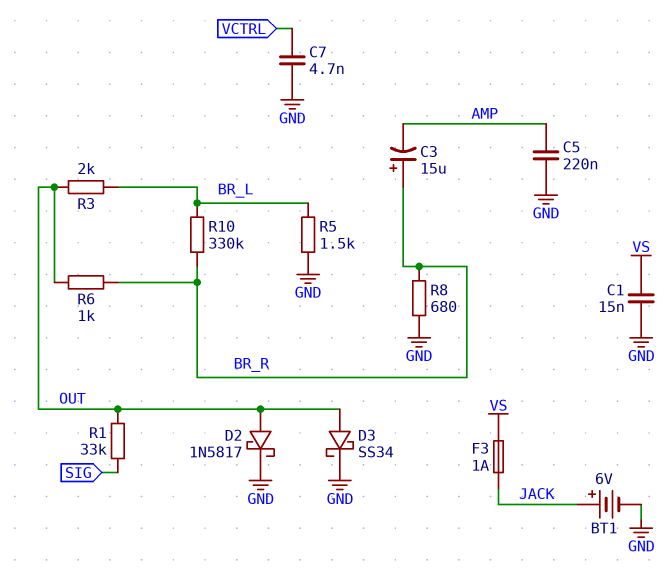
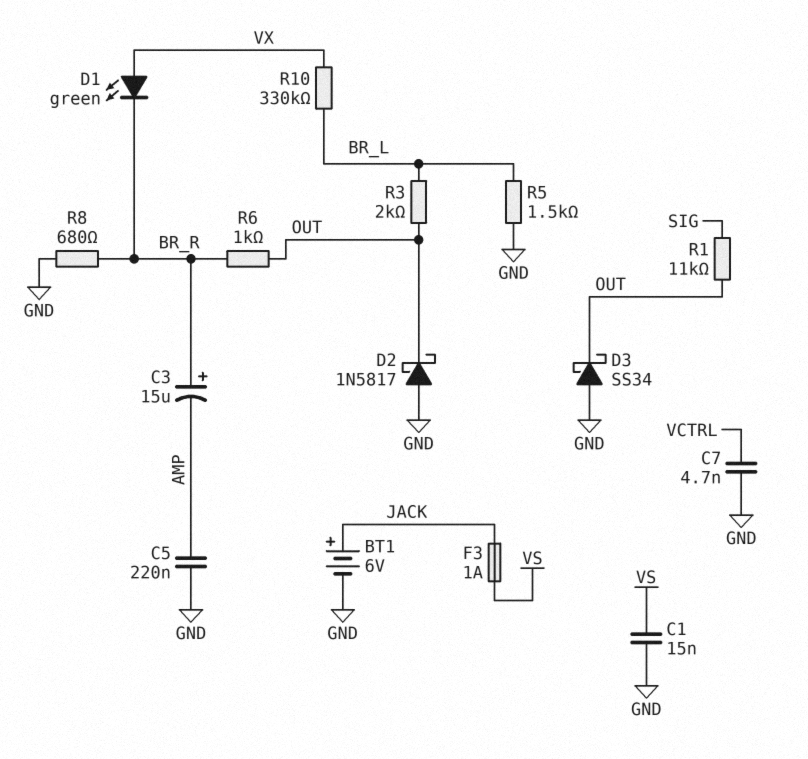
D1: none -> LED green (A VX, K BR_R)
D2: schottky 1N5817 (A OUT, K GND) -> schottky 1N5817 (A GND, K OUT)
D3: schottky SS34 (A OUT, K GND) -> schottky SS34 (A GND, K OUT)
R1: 33k (OUT, SIG) -> 11k (OUT, SIG)
R10: 330k (BR_L, BR_R) -> 330k (BR_L, VX)

